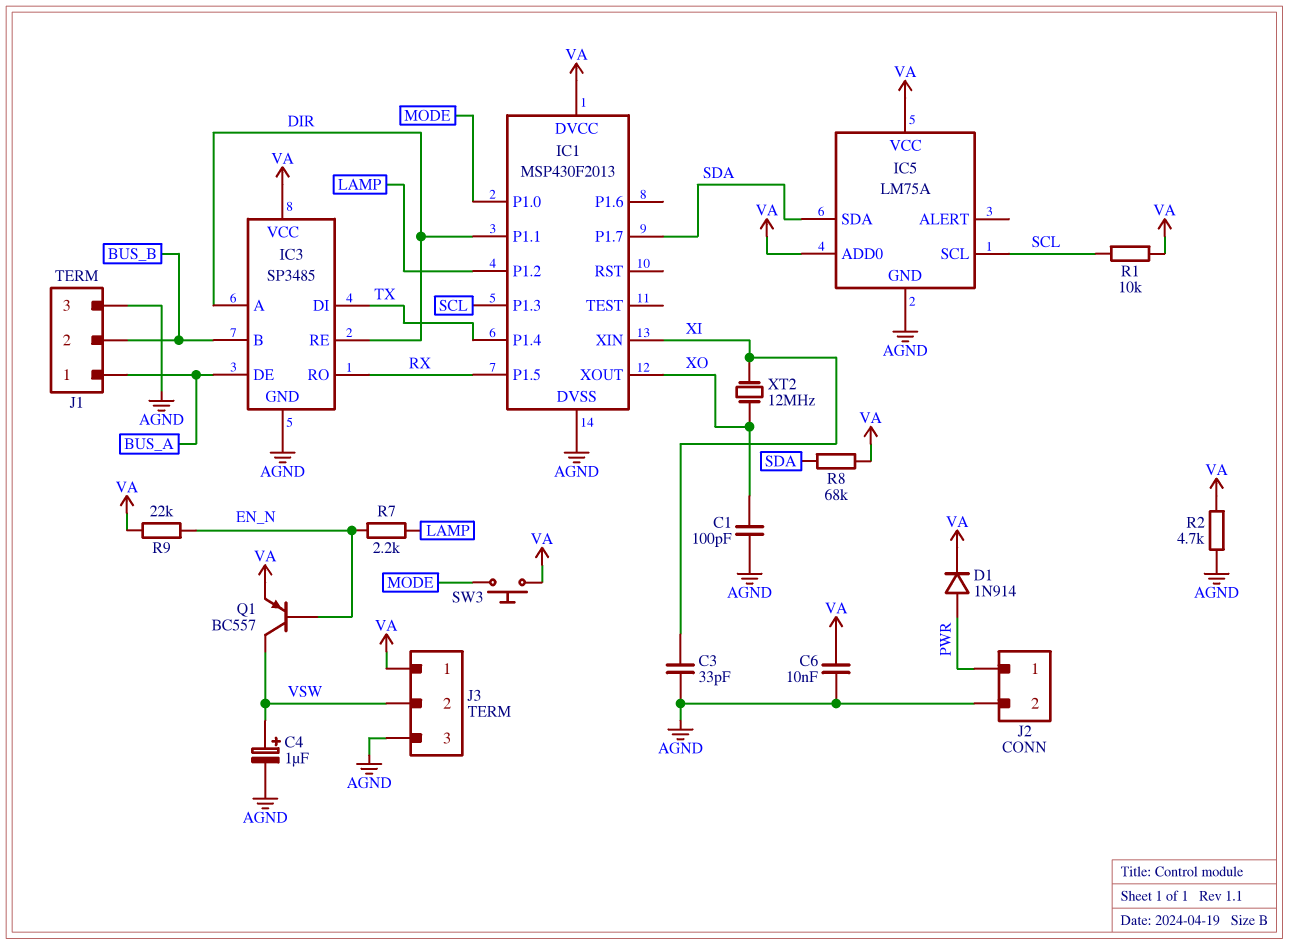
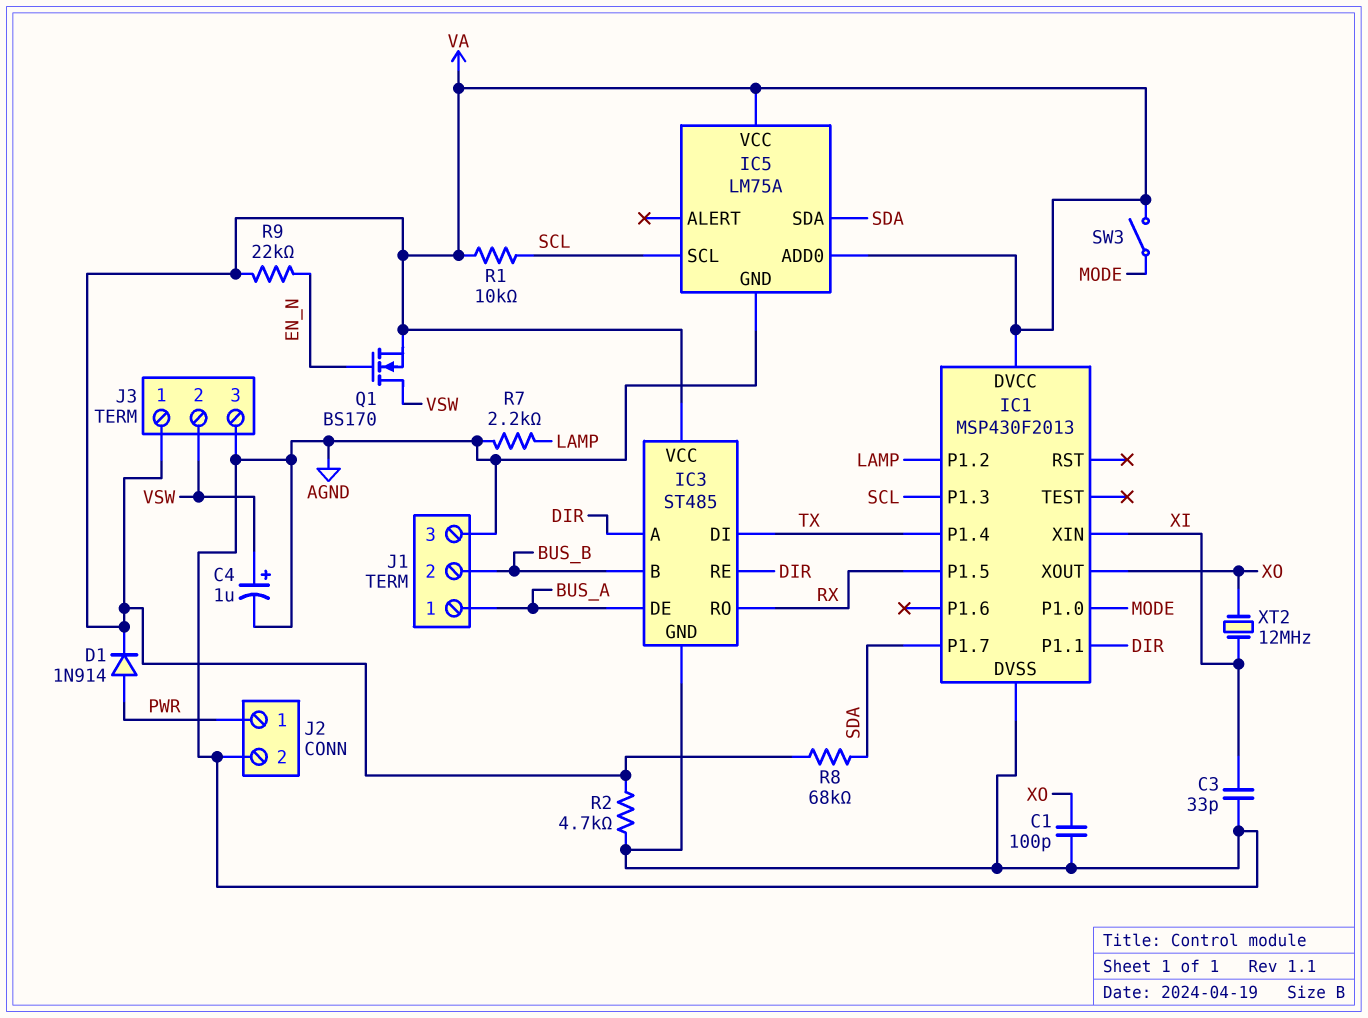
C6: 10nF (AGND, VA) -> none
IC3: SP3485 -> ST485
Q1: PNP BC557 (B EN_N, C VSW, E VA) -> NMOS BS170 (G EN_N, D VSW, S VA)
R7: 2.2k (EN_N, LAMP) -> 2.2k (AGND, LAMP)
SW3: button (MODE, VA) -> switch (MODE, VA)

